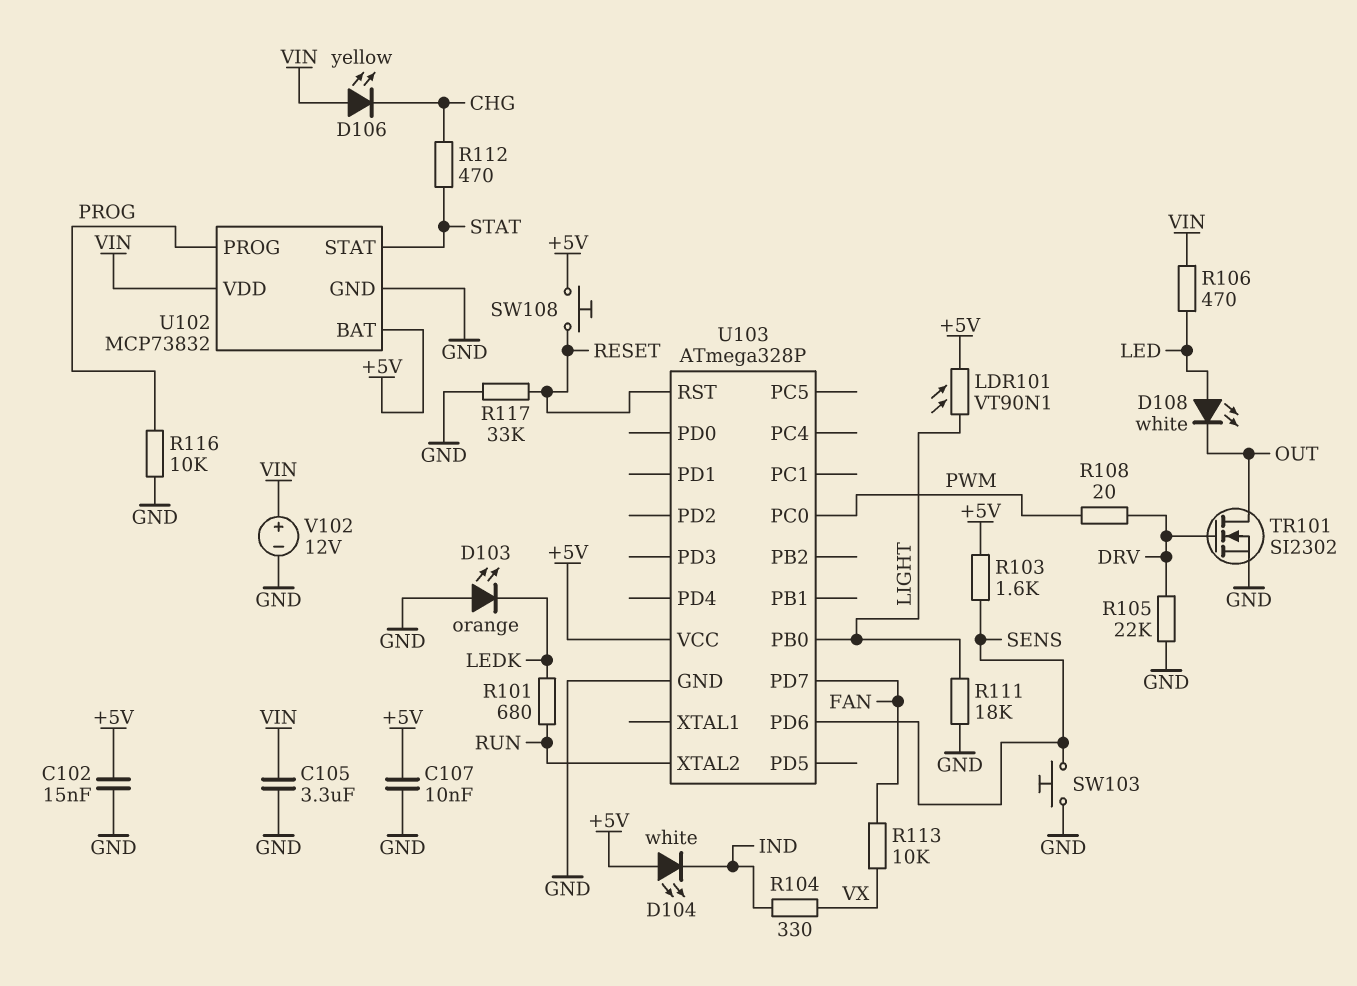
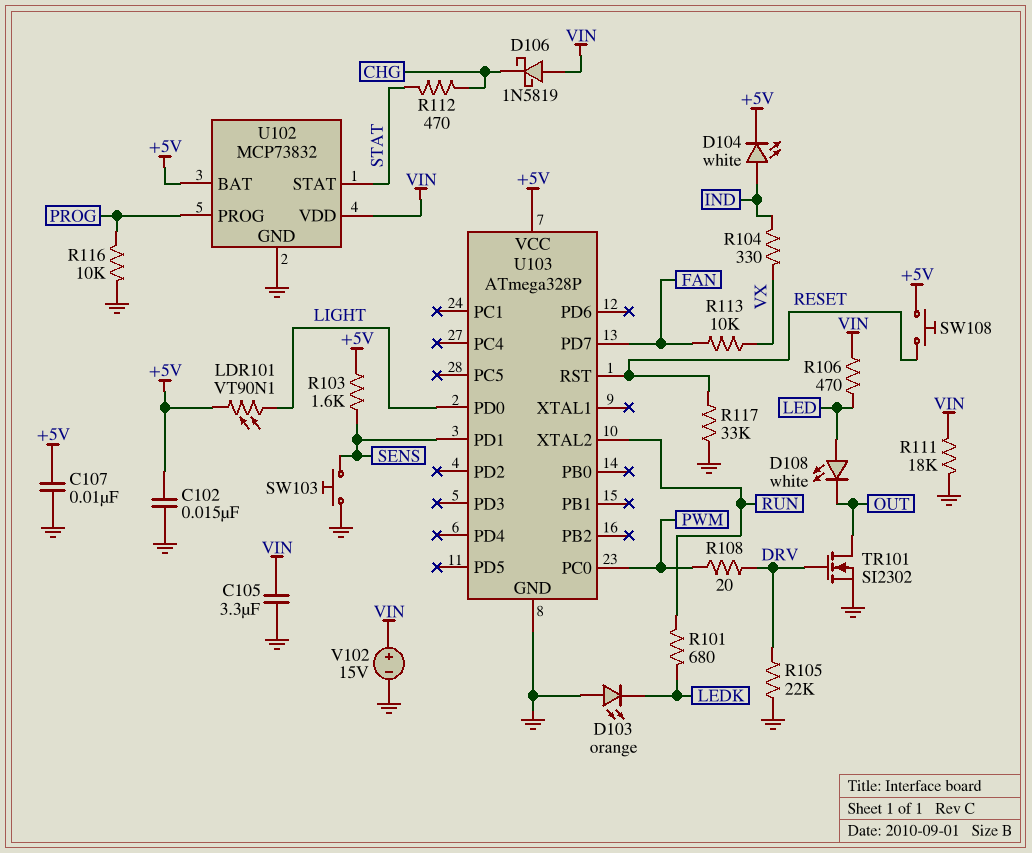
D104: LED white (A +5V, K IND) -> LED white (A IND, K +5V)
D106: LED yellow (A VIN, K CHG) -> schottky 1N5819 (A VIN, K CHG)
R111: 18k (GND, LIGHT) -> 18k (GND, VIN)
U103 pin PB0: LIGHT -> none
U103 pin PD0: none -> LIGHT
U103 pin PD1: none -> SENS
U103 pin PD6: SENS -> none
V102: 12V (plus VIN, minus GND) -> 15V (plus VIN, minus GND)

